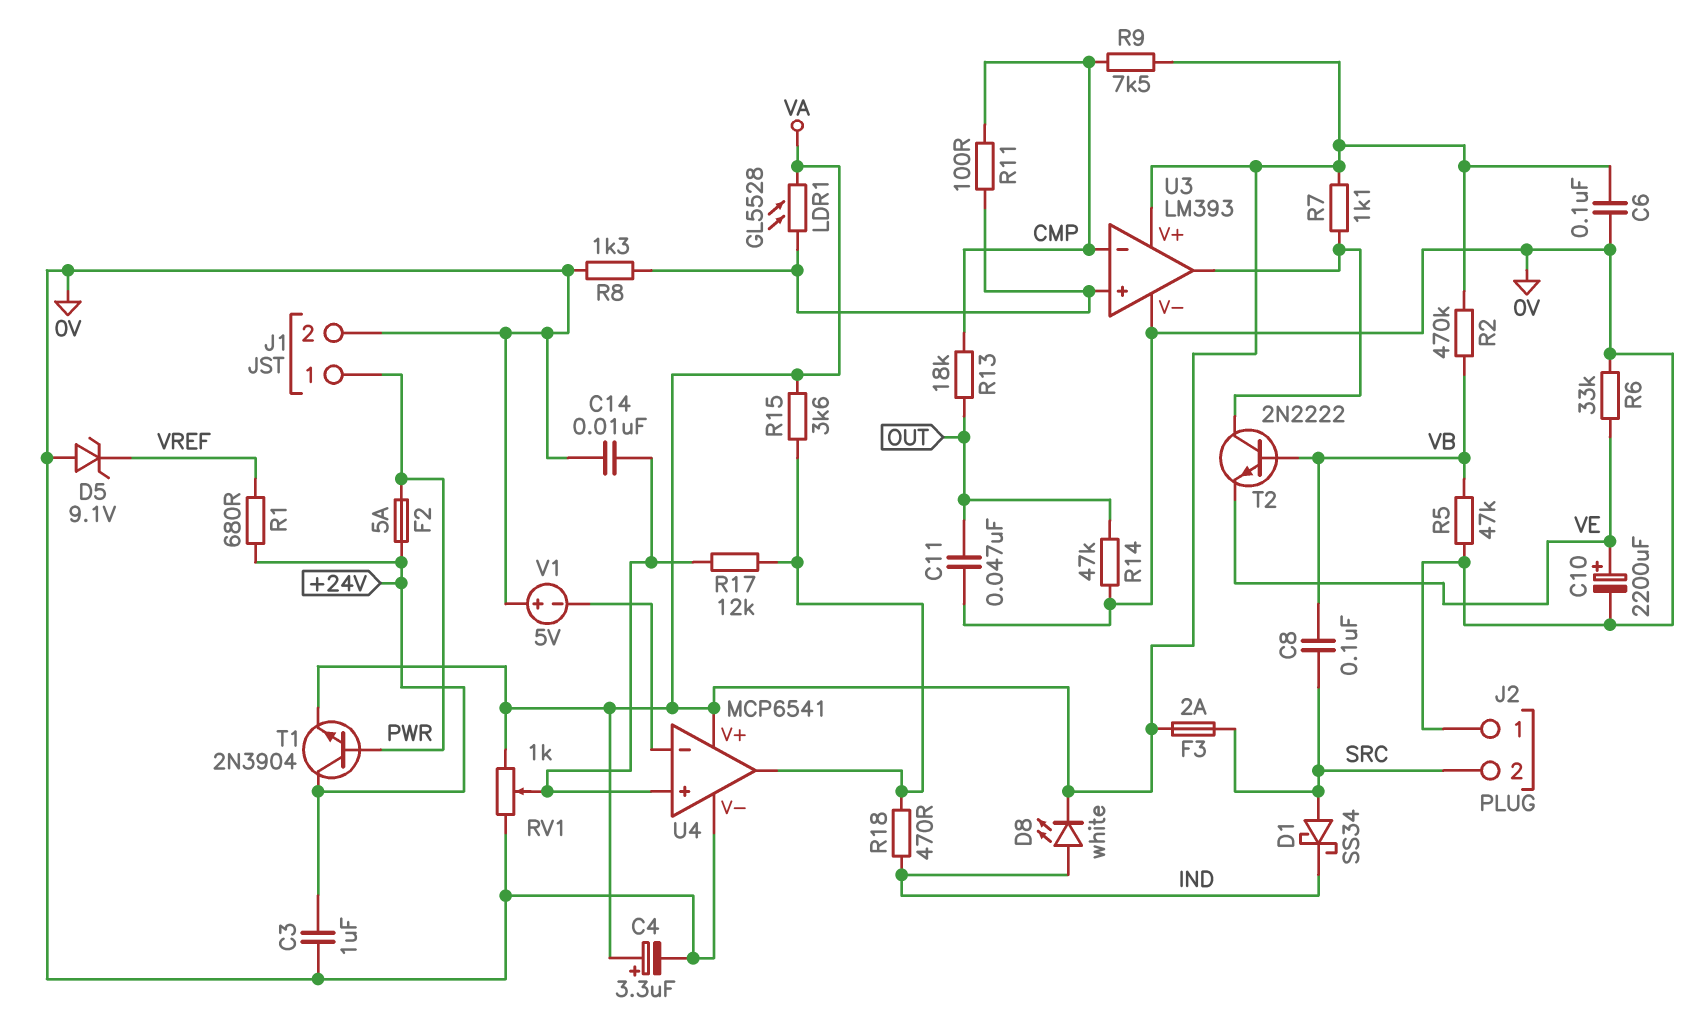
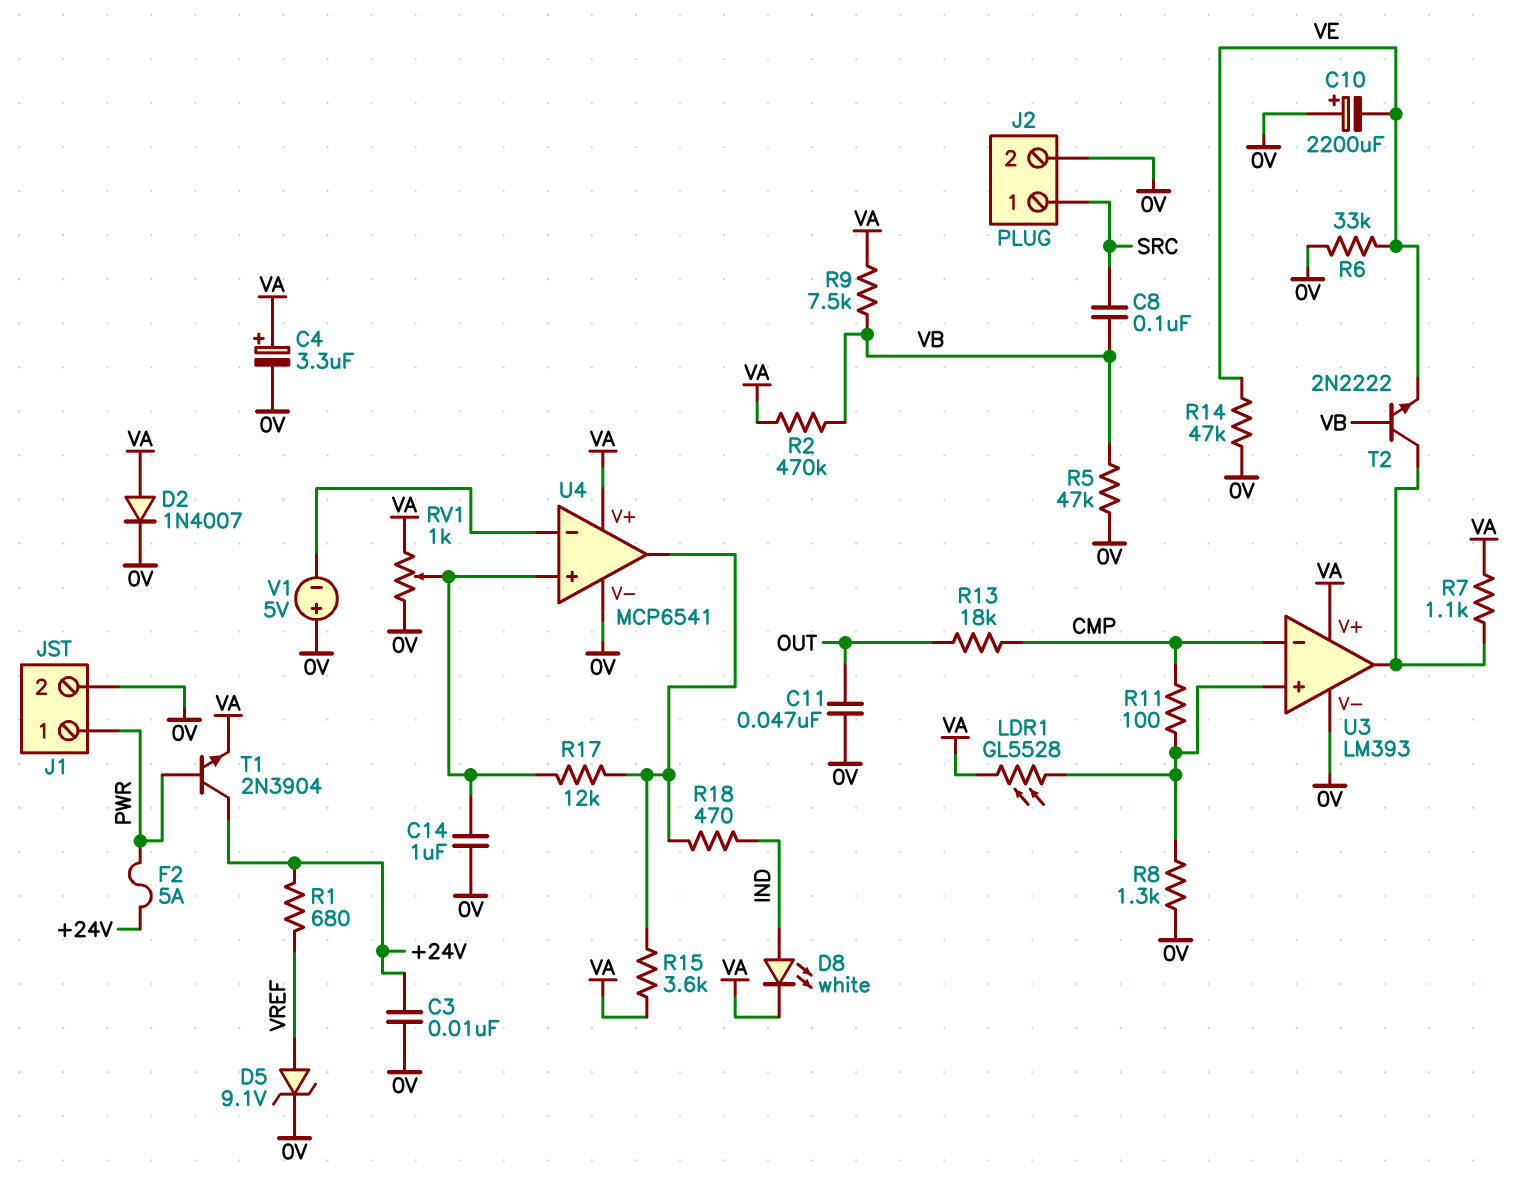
C3: 1uF (+24V, 0V) -> 10nF (+24V, 0V)
C6: 100nF (0V, VA) -> none
C10: 2200uF (plus VE, minus 0V) -> 2200uF (plus 0V, minus VE)
C14: 10nF (0V, U4/in+) -> 1uF (0V, U4/in+)
D1: schottky SS34 (A SRC, K IND) -> none
D2: none -> diode 1N4007 (A VA, K 0V)
D5: zener 9.1V (A 0V, K VREF) -> zener 9.1V (A VREF, K 0V)
F3: 2A (SRC, VA) -> none
J2 pin 1: 0V -> SRC
J2 pin 2: SRC -> 0V
R9: 7.5k (CMP, VA) -> 7.5k (VA, VB)
R14: 47k (0V, OUT) -> 47k (0V, VE)

